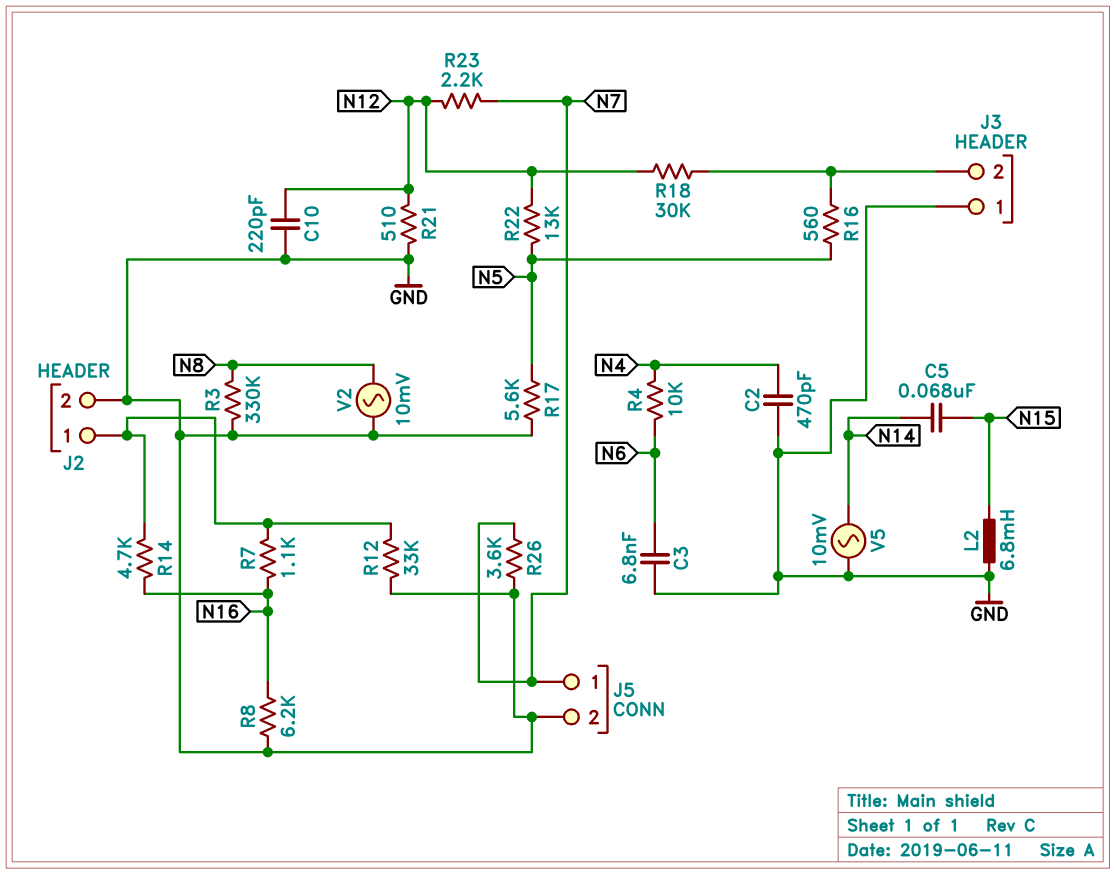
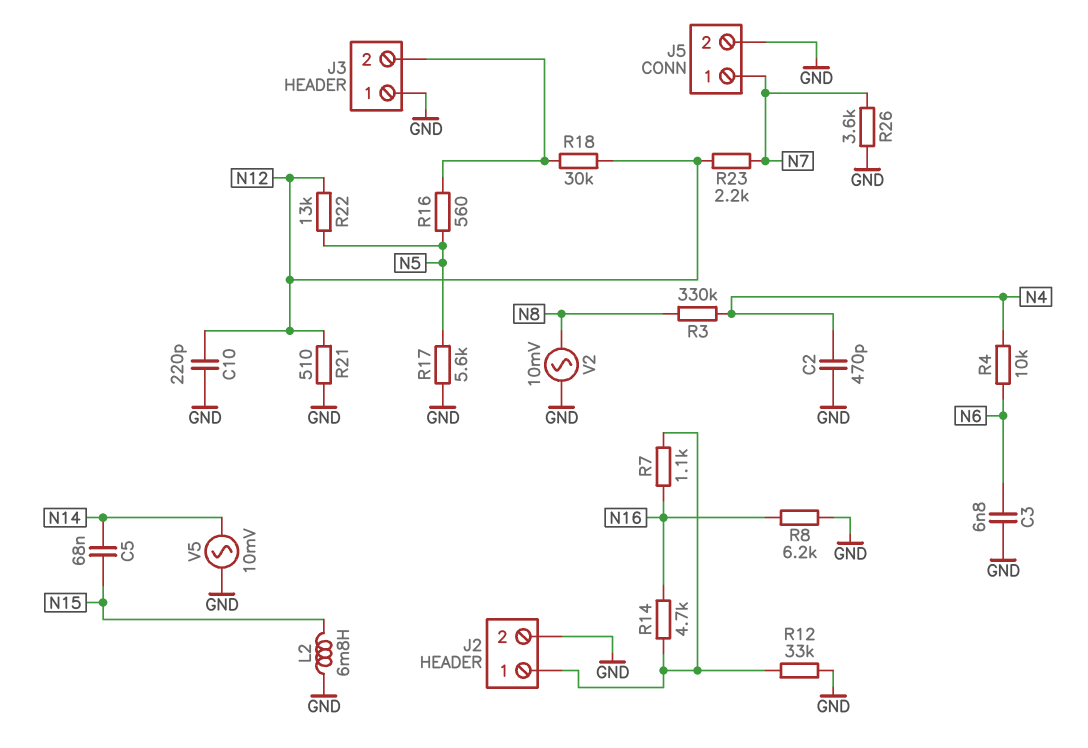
R3: 330k (GND, N8) -> 330k (N4, N8)

